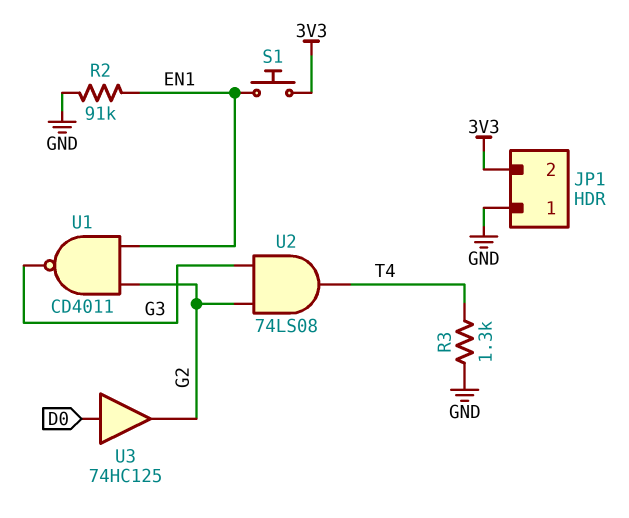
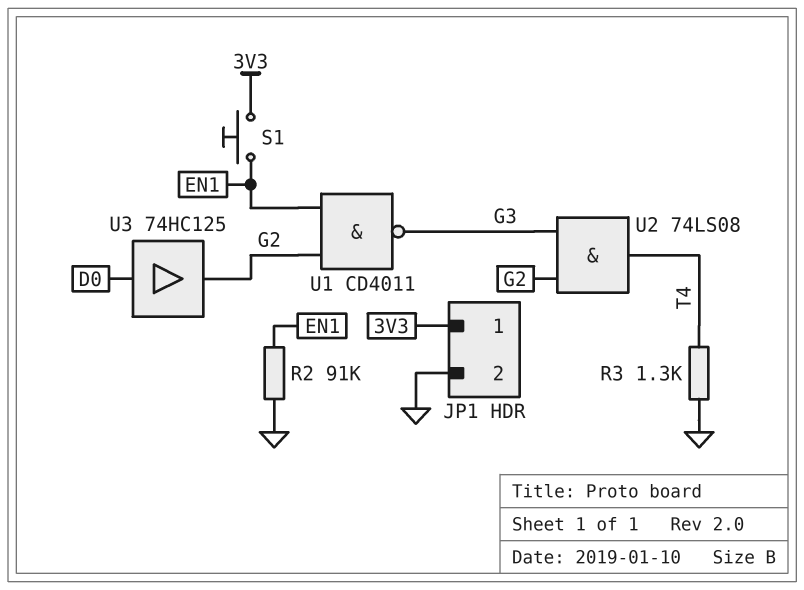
JP1 pin 1: GND -> 3V3
JP1 pin 2: 3V3 -> GND

